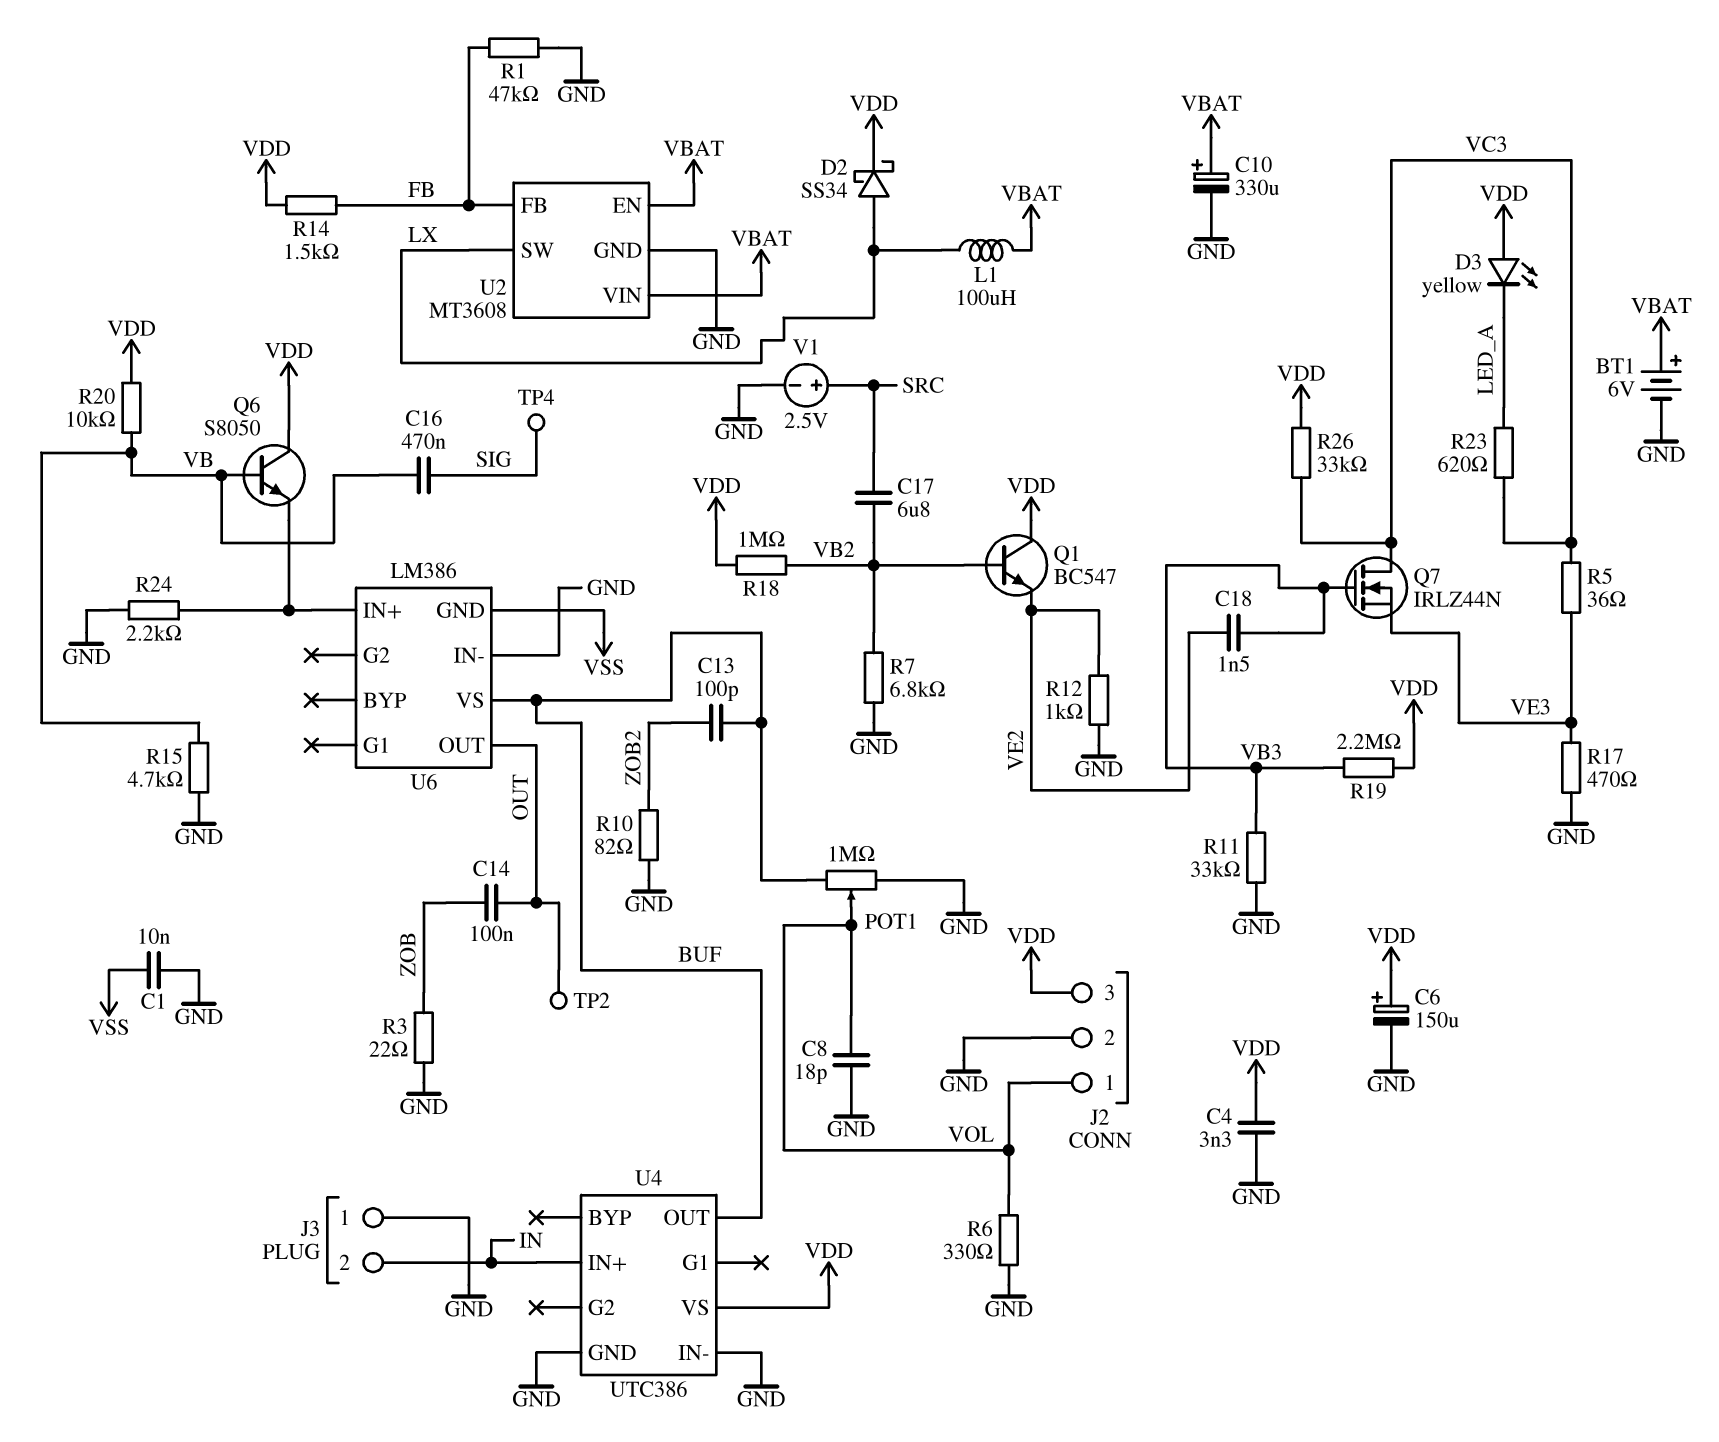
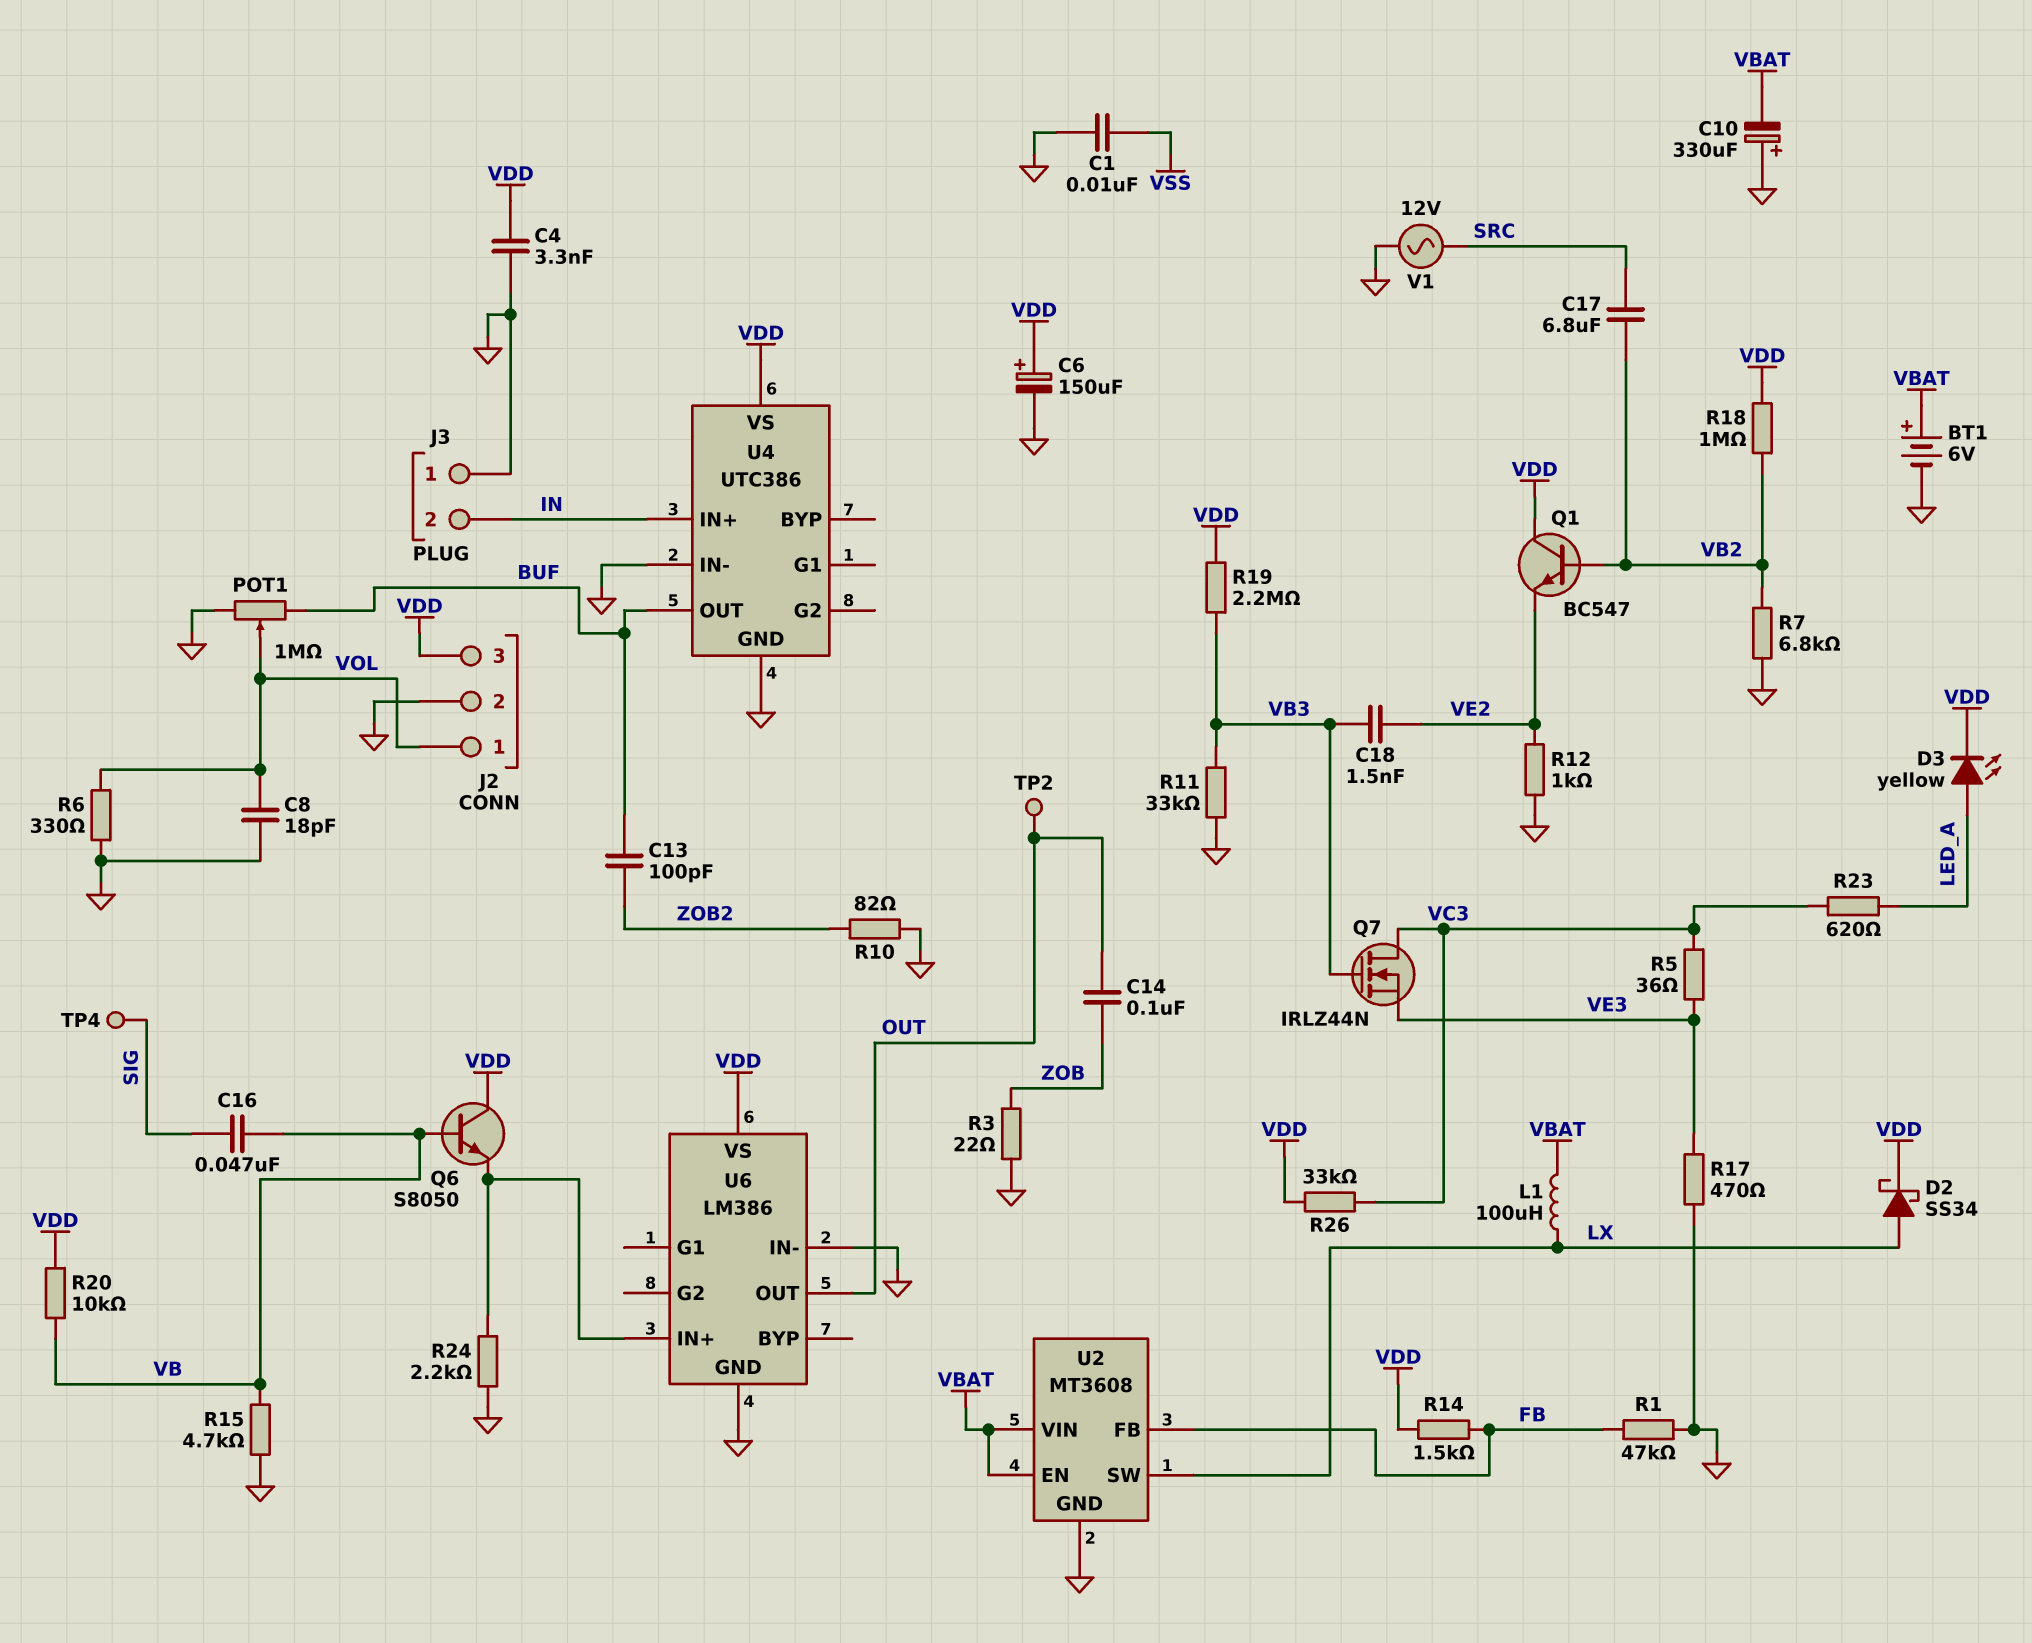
C10: 330uF (plus VBAT, minus GND) -> 330uF (plus GND, minus VBAT)
C16: 470nF (SIG, VB) -> 47nF (SIG, VB)
D3: LED yellow (A VDD, K LED_A) -> LED yellow (A LED_A, K VDD)
U6 pin GND: VSS -> GND
U6 pin VS: BUF -> VDD
V1: 2.5V (plus SRC, minus GND) -> AC 12V (GND, SRC)

